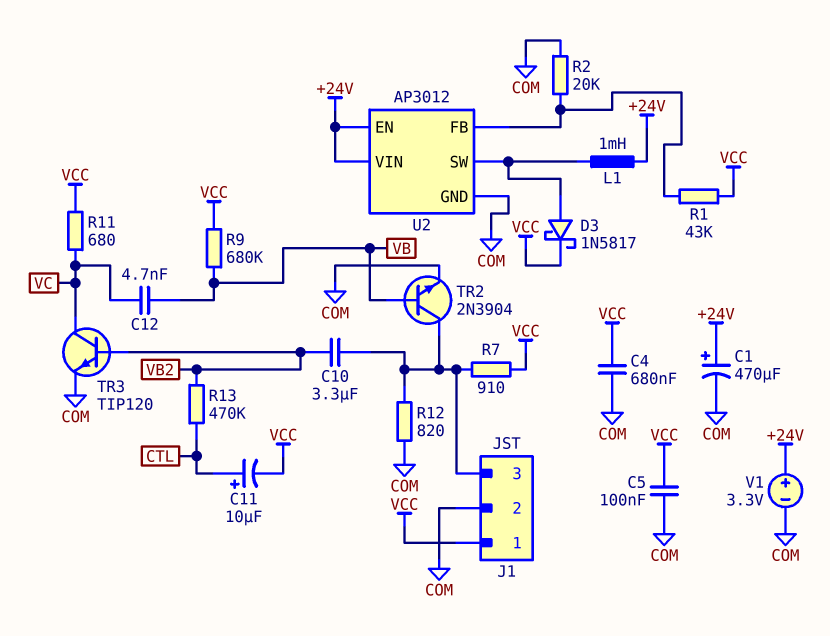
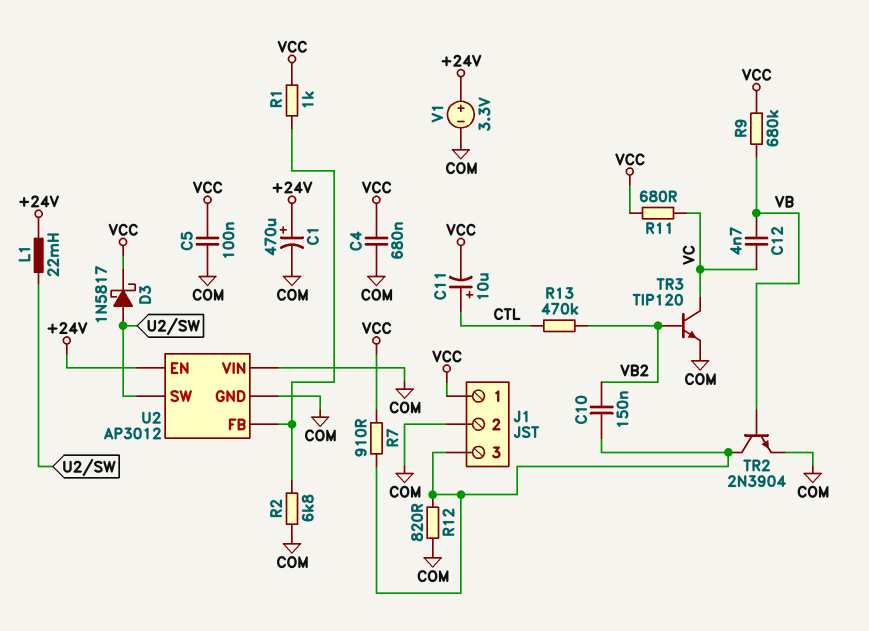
C10: 3.3uF (J1/3, VB2) -> 150nF (J1/3, VB2)
L1: 1mH (+24V, U2/SW) -> 22mH (+24V, U2/SW)
R1: 43k (U2/FB, VCC) -> 1k (U2/FB, VCC)
R2: 20k (COM, U2/FB) -> 6.8k (COM, U2/FB)
U2 pin VIN: +24V -> COM

